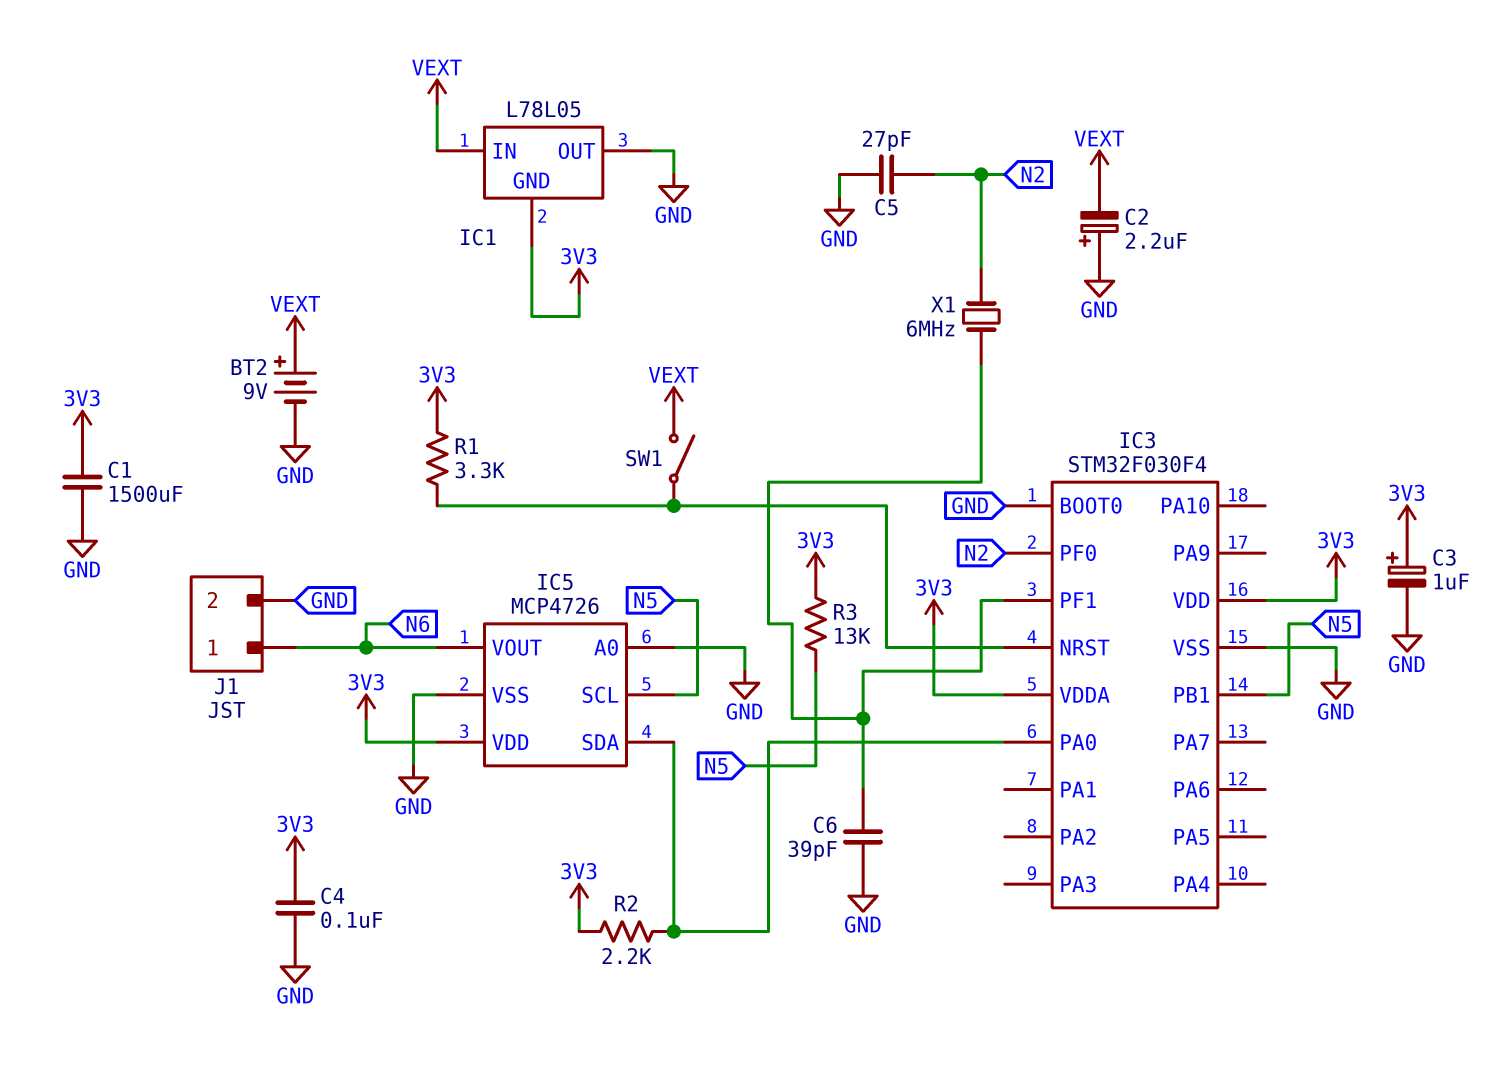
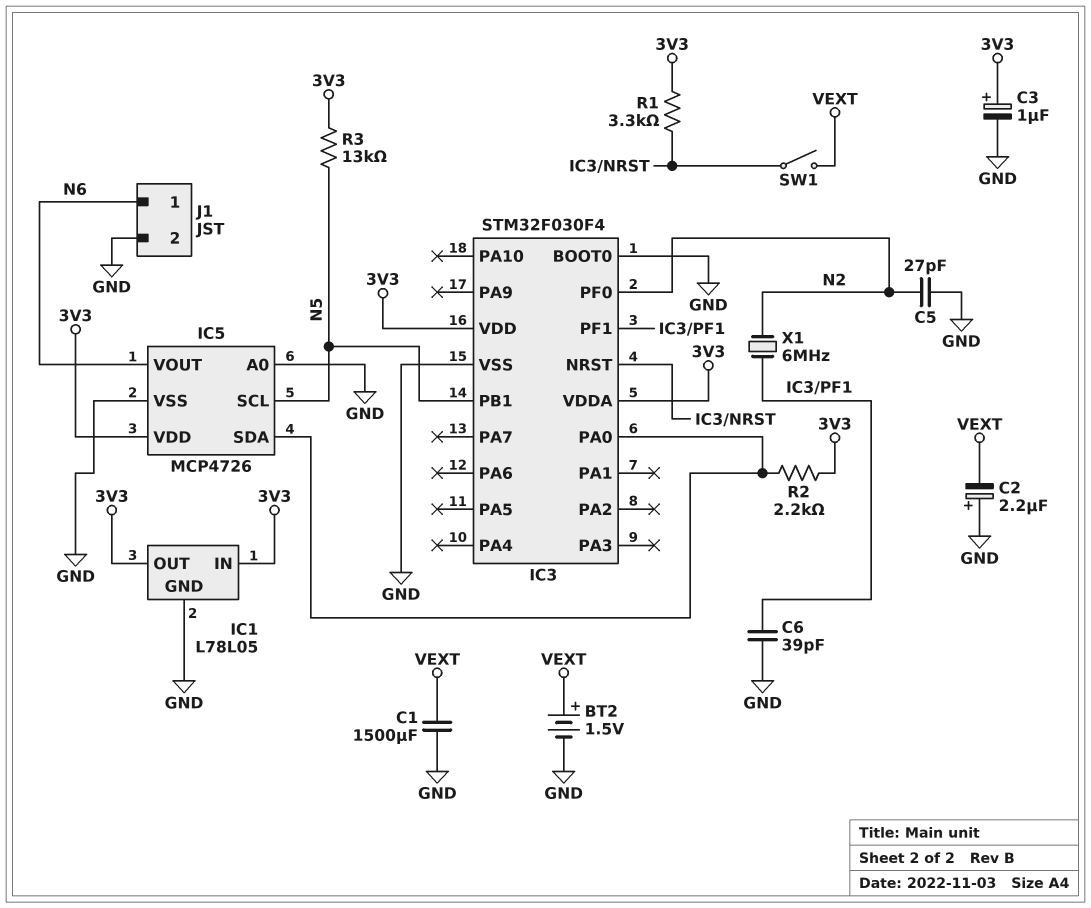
BT2: 9V (plus VEXT, minus GND) -> 1.5V (plus VEXT, minus GND)
C1: 1500uF (3V3, GND) -> 1500uF (GND, VEXT)
C4: 100nF (3V3, GND) -> none
IC1 pin GND: 3V3 -> GND
IC1 pin IN: VEXT -> 3V3
IC1 pin OUT: GND -> 3V3

